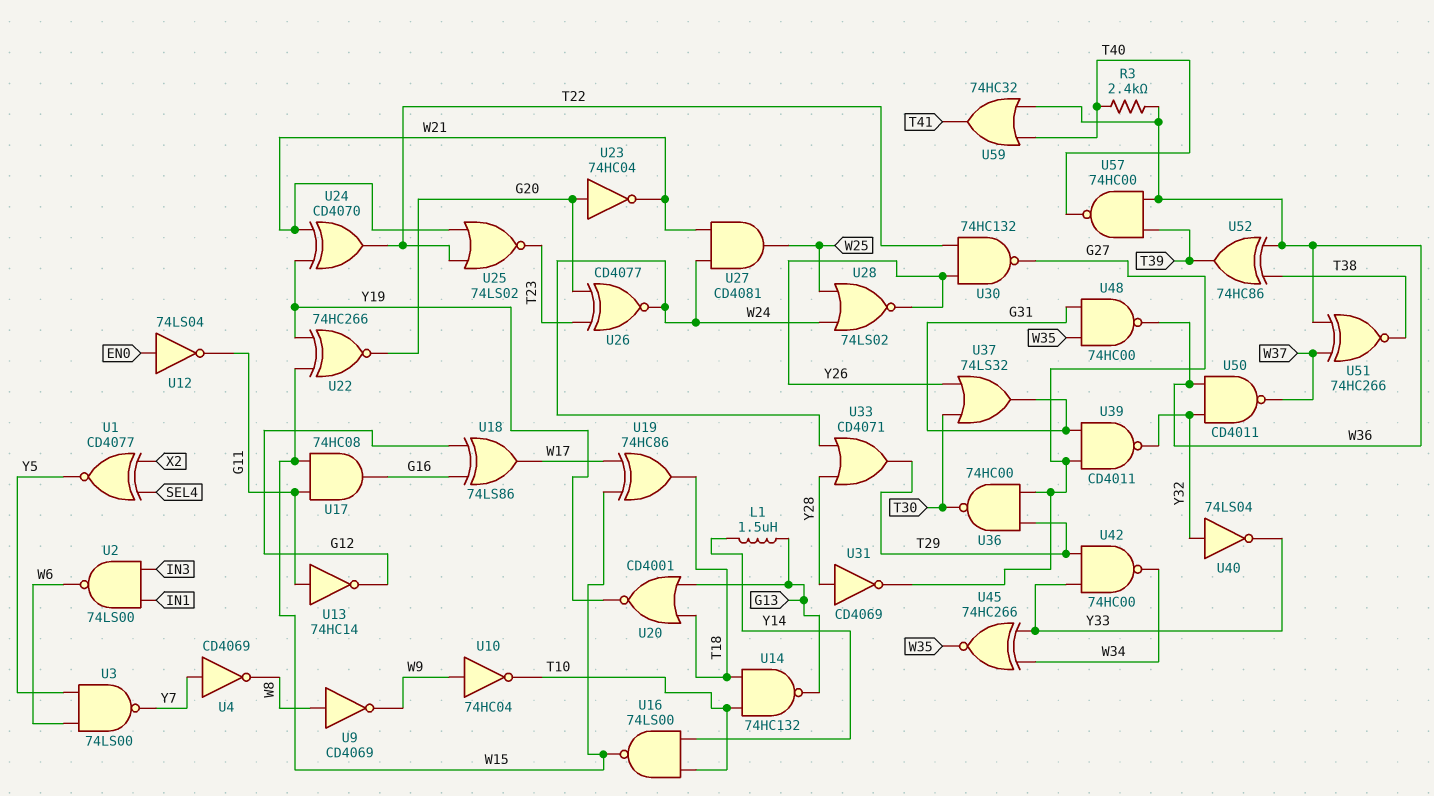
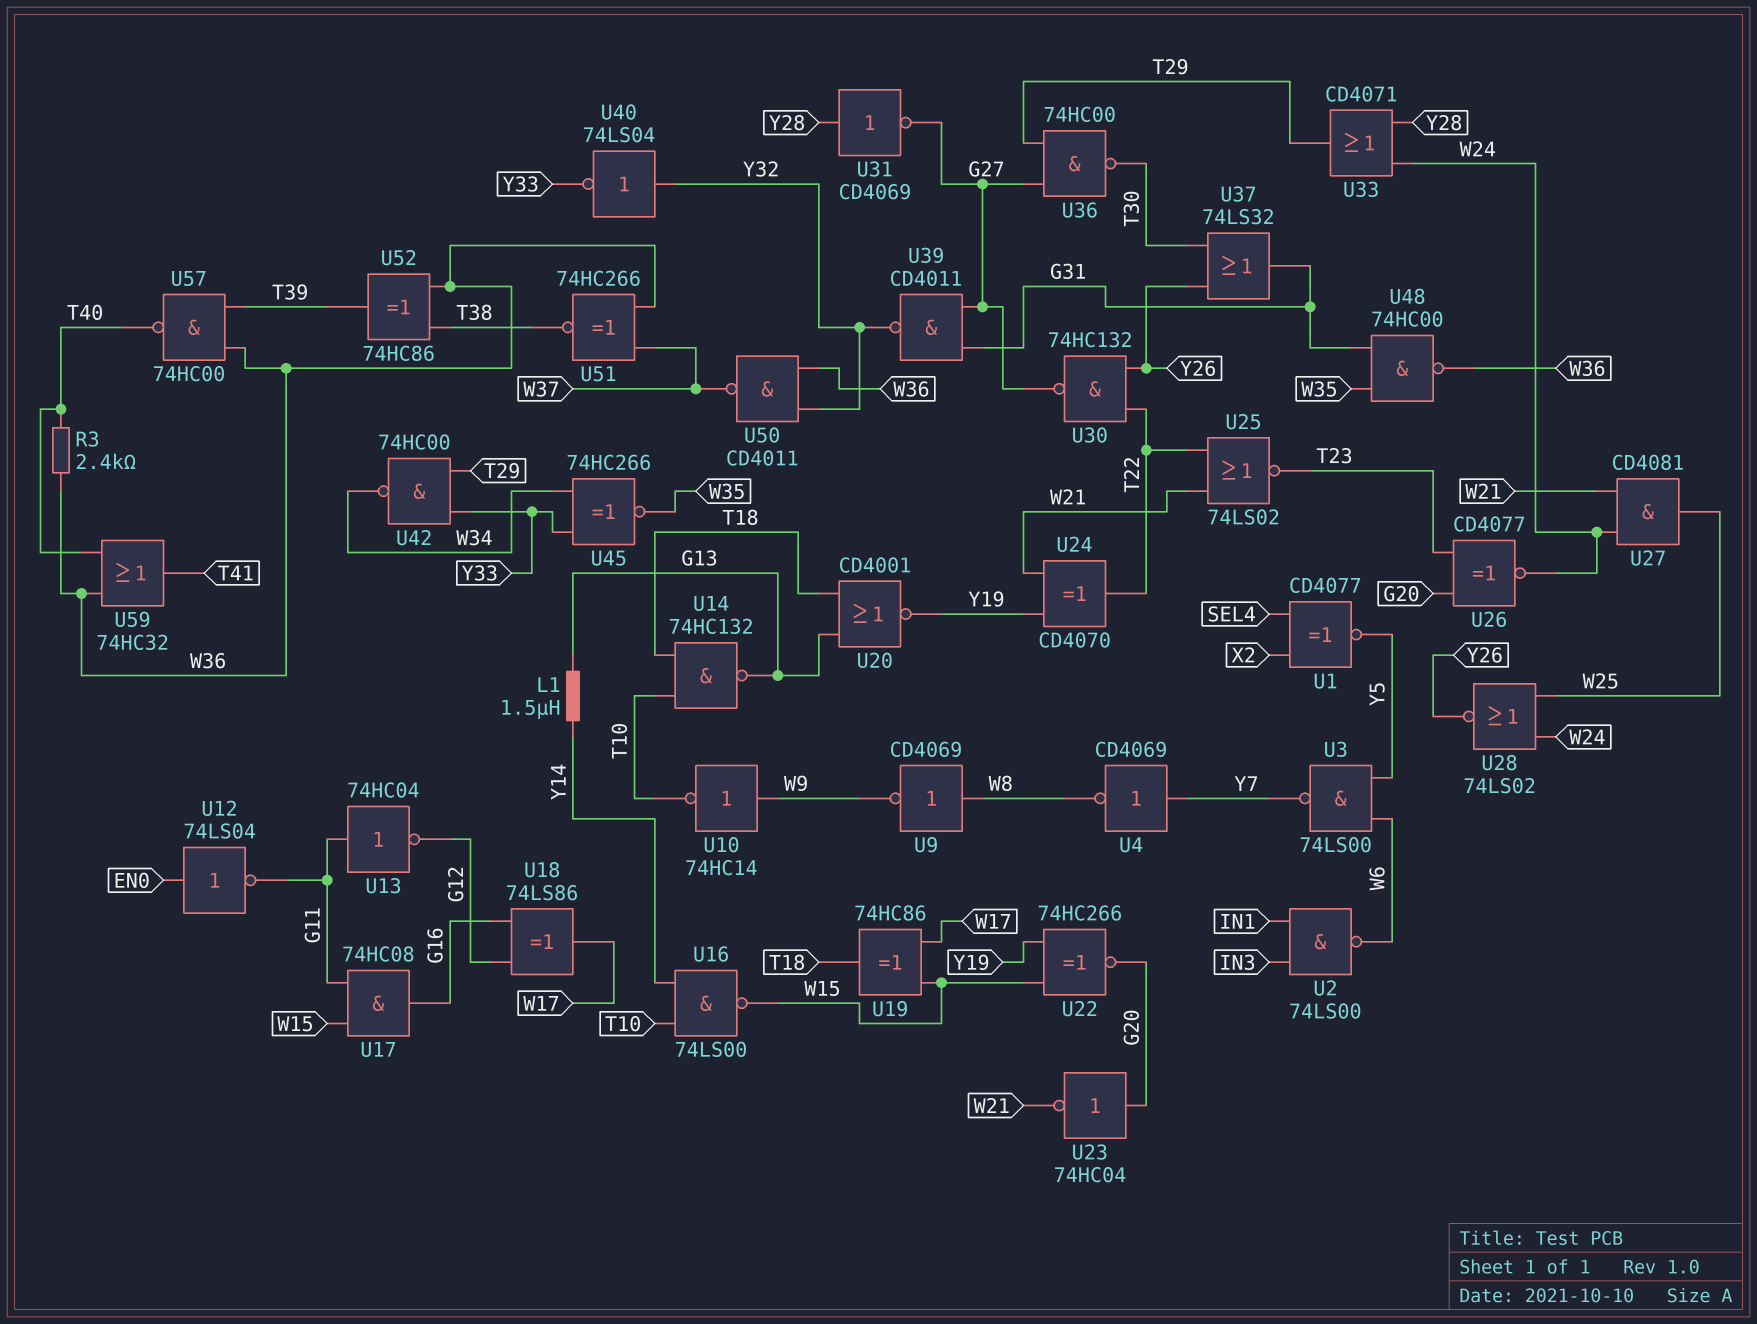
U10: NOT 74HC04 (in W9, out T10) -> NOT 74HC14 (in W9, out T10)
U13: NOT 74HC14 (in G11, out G12) -> NOT 74HC04 (in G11, out G12)

